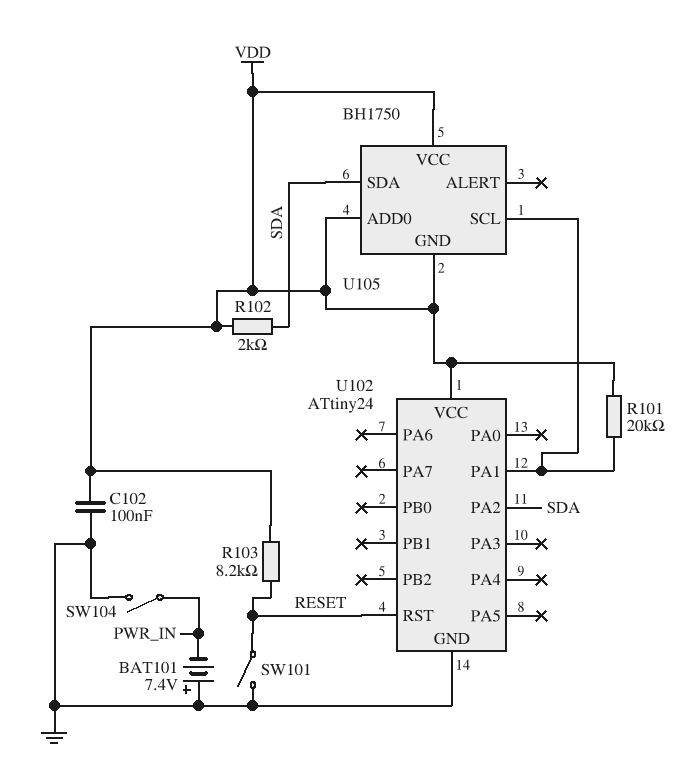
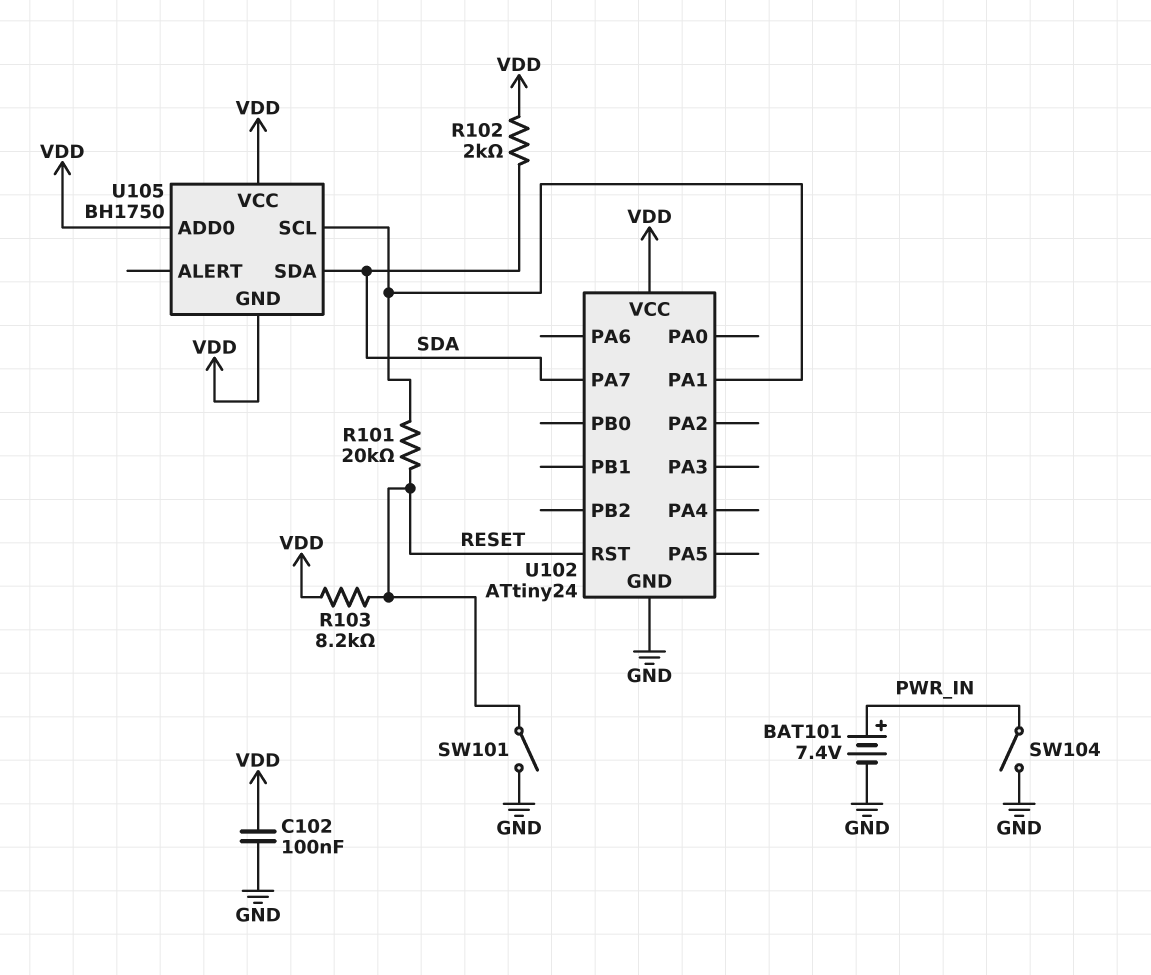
BAT101: 7.4V (plus GND, minus PWR_IN) -> 7.4V (plus PWR_IN, minus GND)
R101: 20k (U102/PA1, VDD) -> 20k (RESET, U102/PA1)
U102 pin PA2: SDA -> none
U102 pin PA7: none -> SDA

